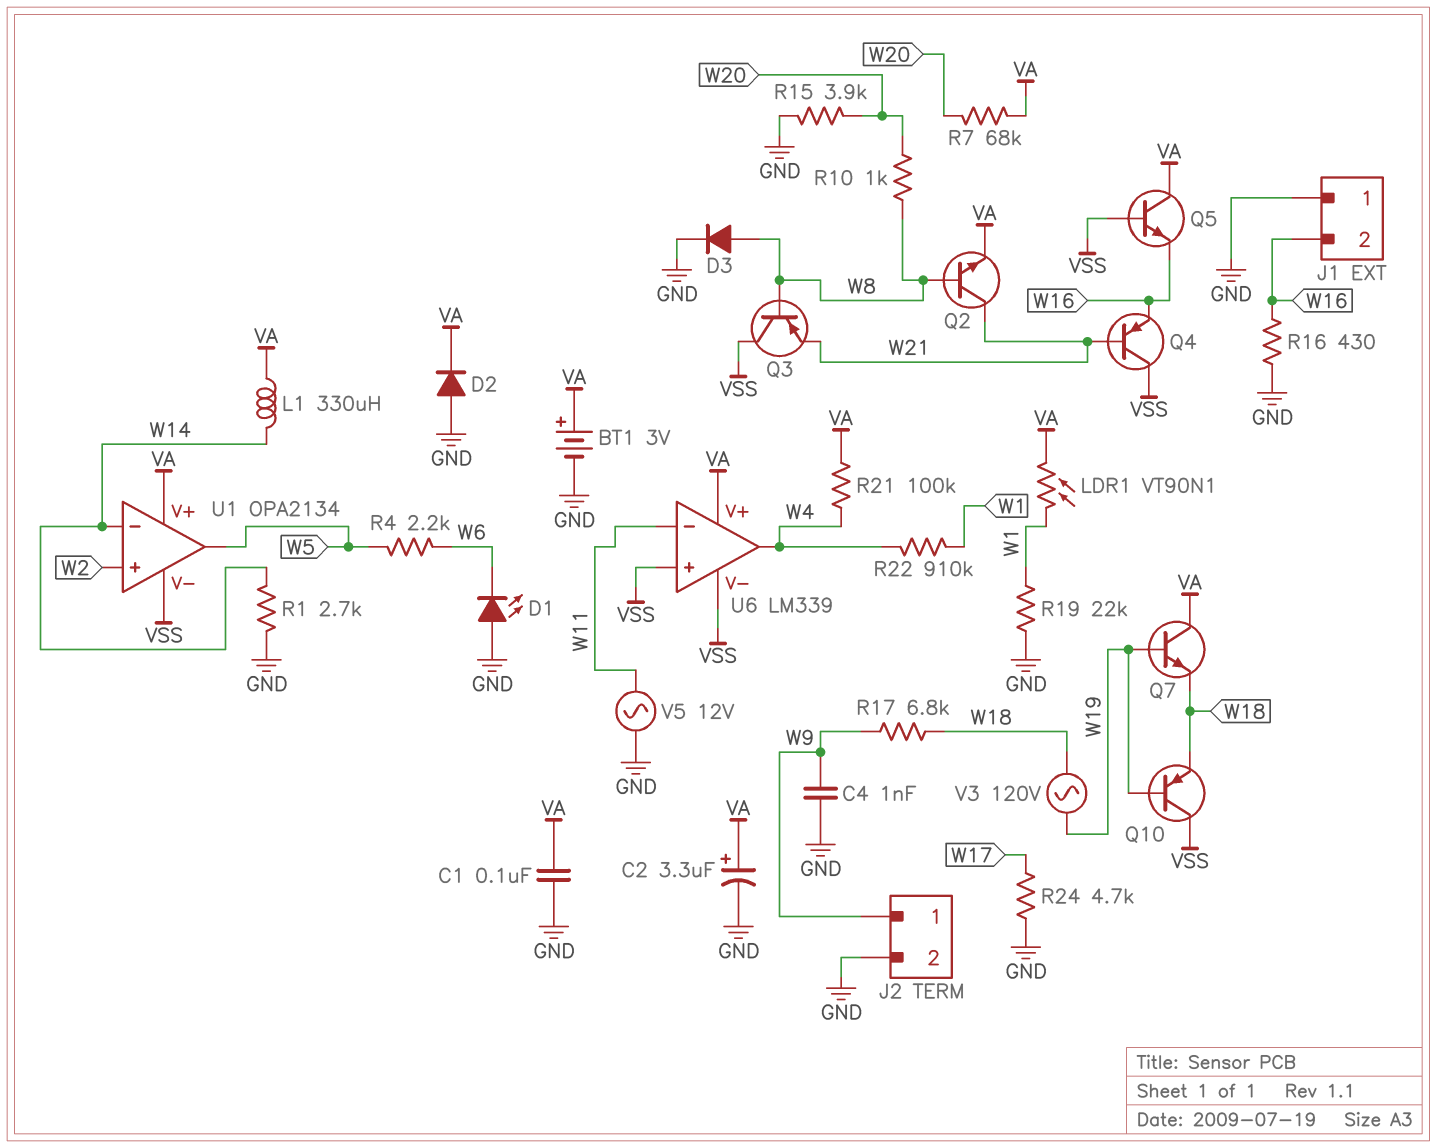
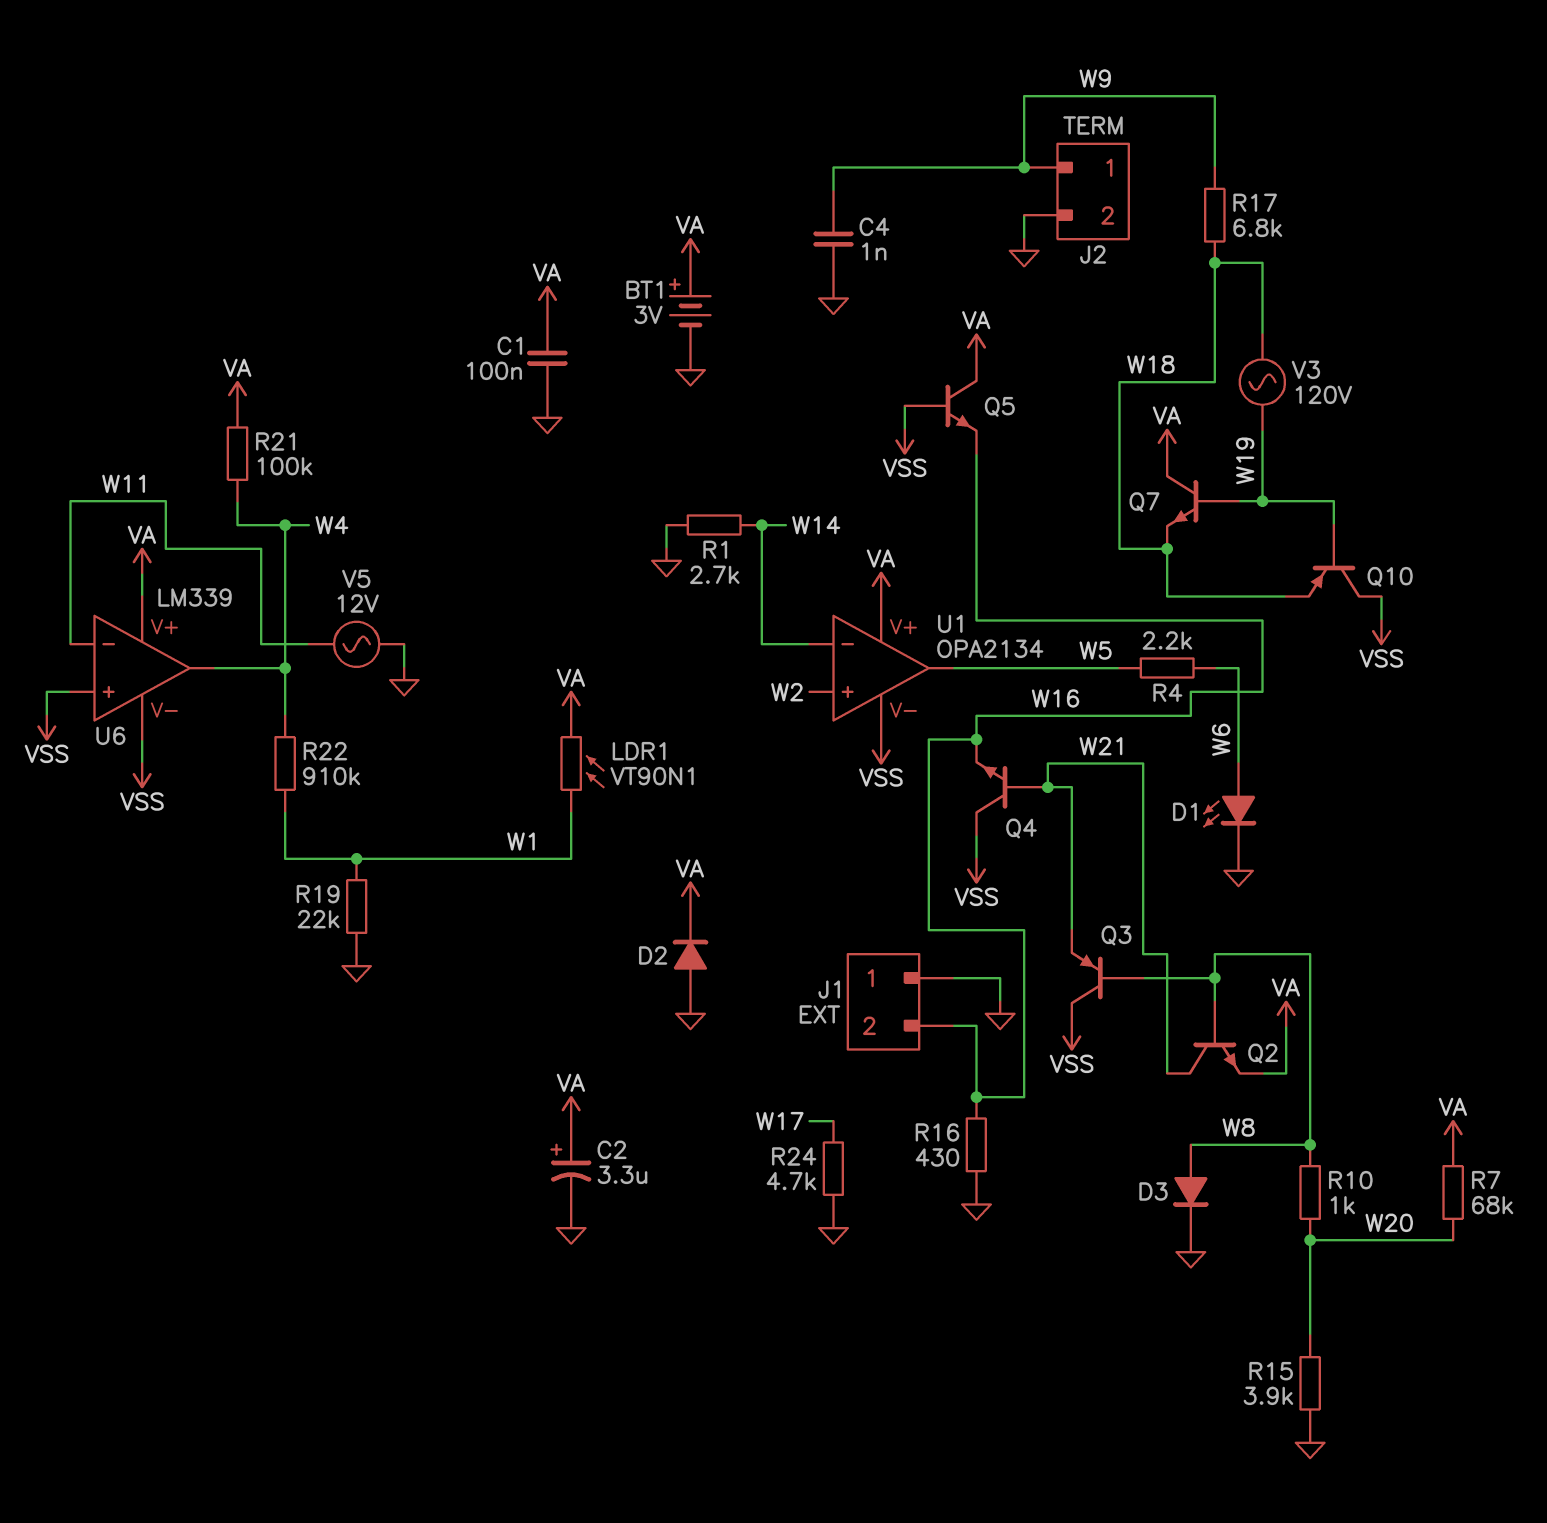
D1: LED (A GND, K W6) -> LED (A W6, K GND)
L1: 330uH (VA, W14) -> none
Q4: PNP (B W21, C VSS, E W16) -> NPN (B W21, C VSS, E W16)

